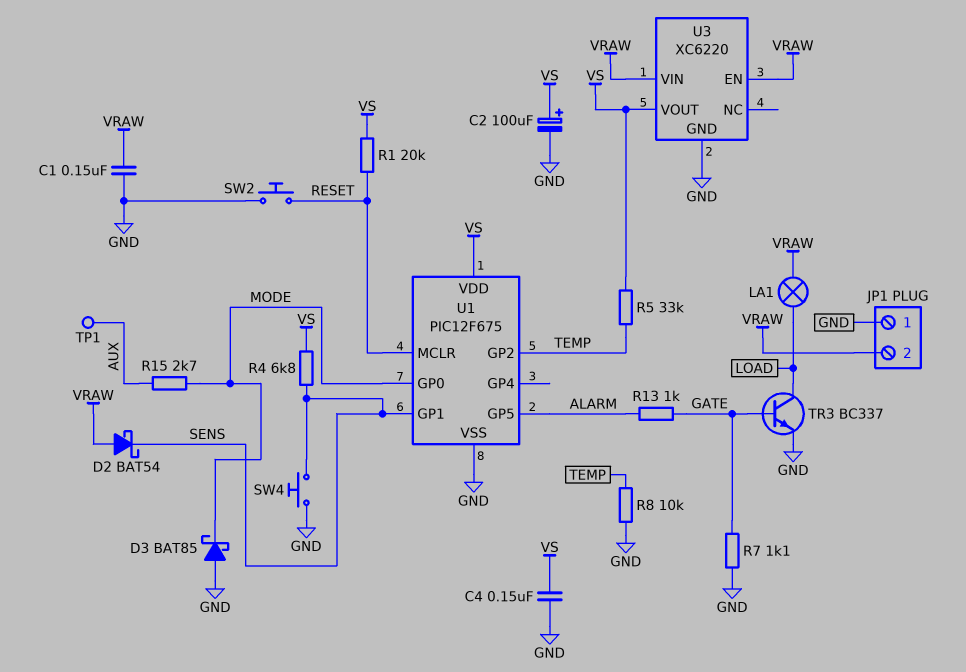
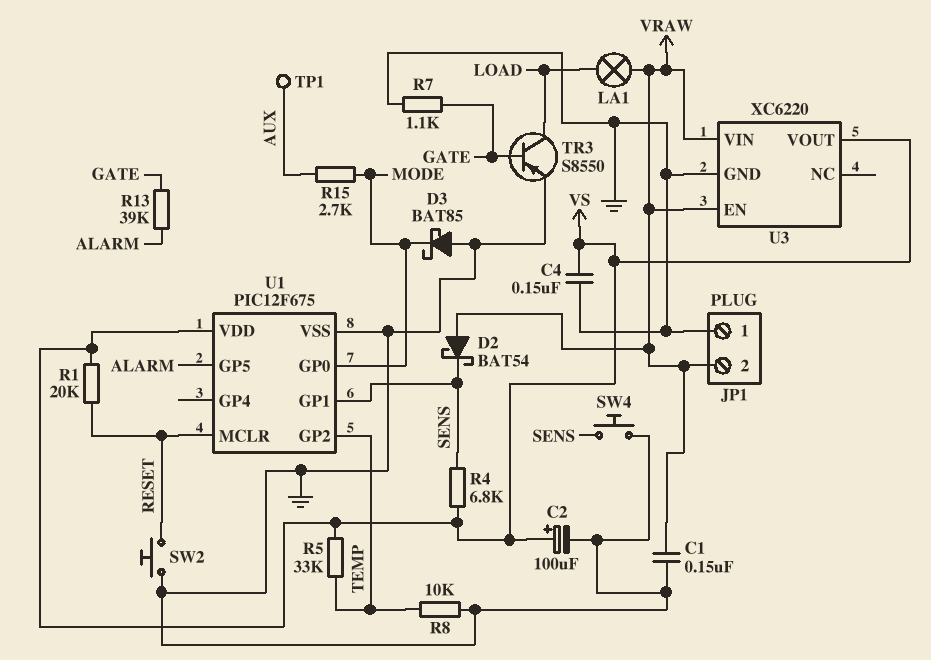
R13: 1k (ALARM, GATE) -> 39k (ALARM, GATE)
TR3: NPN BC337 (B GATE, C LOAD, E GND) -> PNP S8550 (B GATE, C LOAD, E GND)

